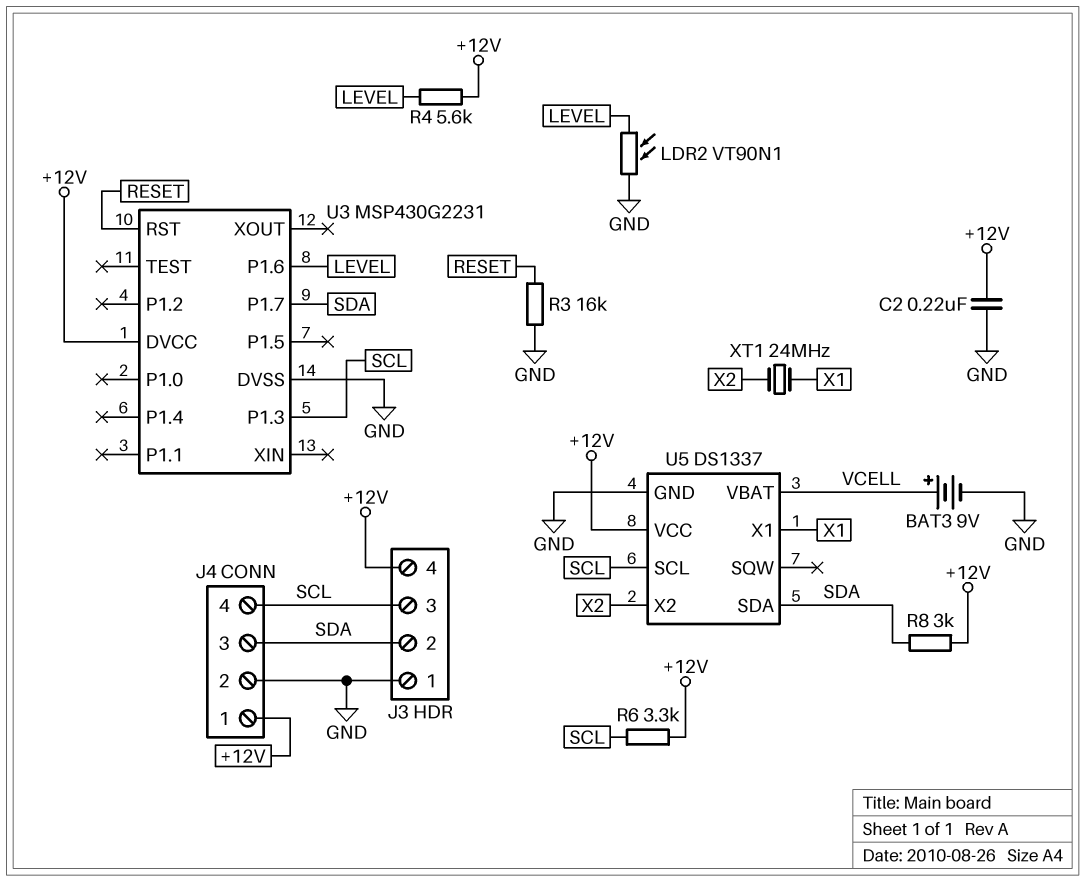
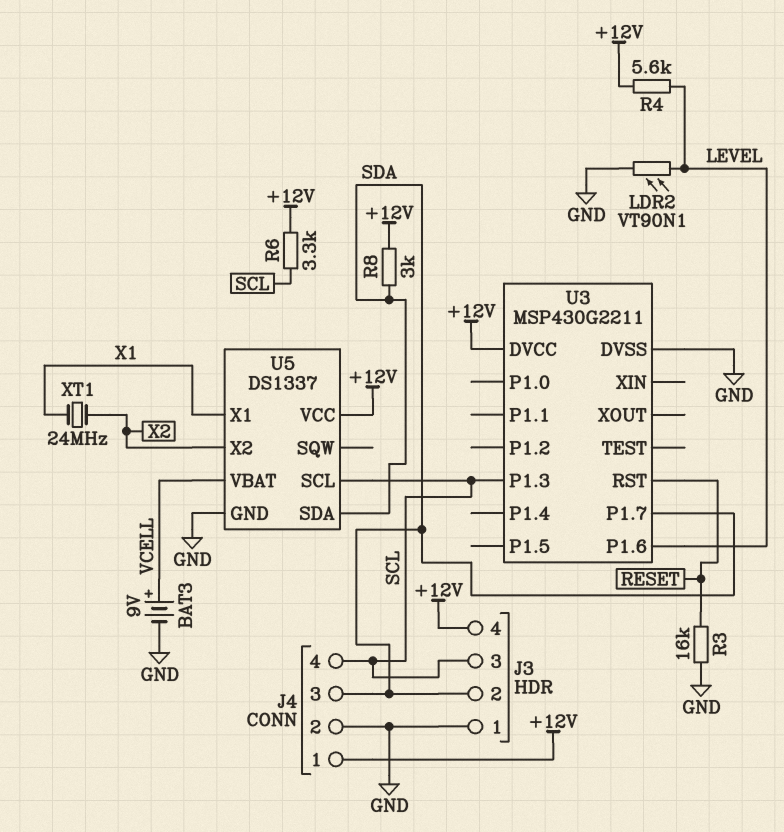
C2: 220nF (+12V, GND) -> none
U3: MSP430G2231 -> MSP430G2211

